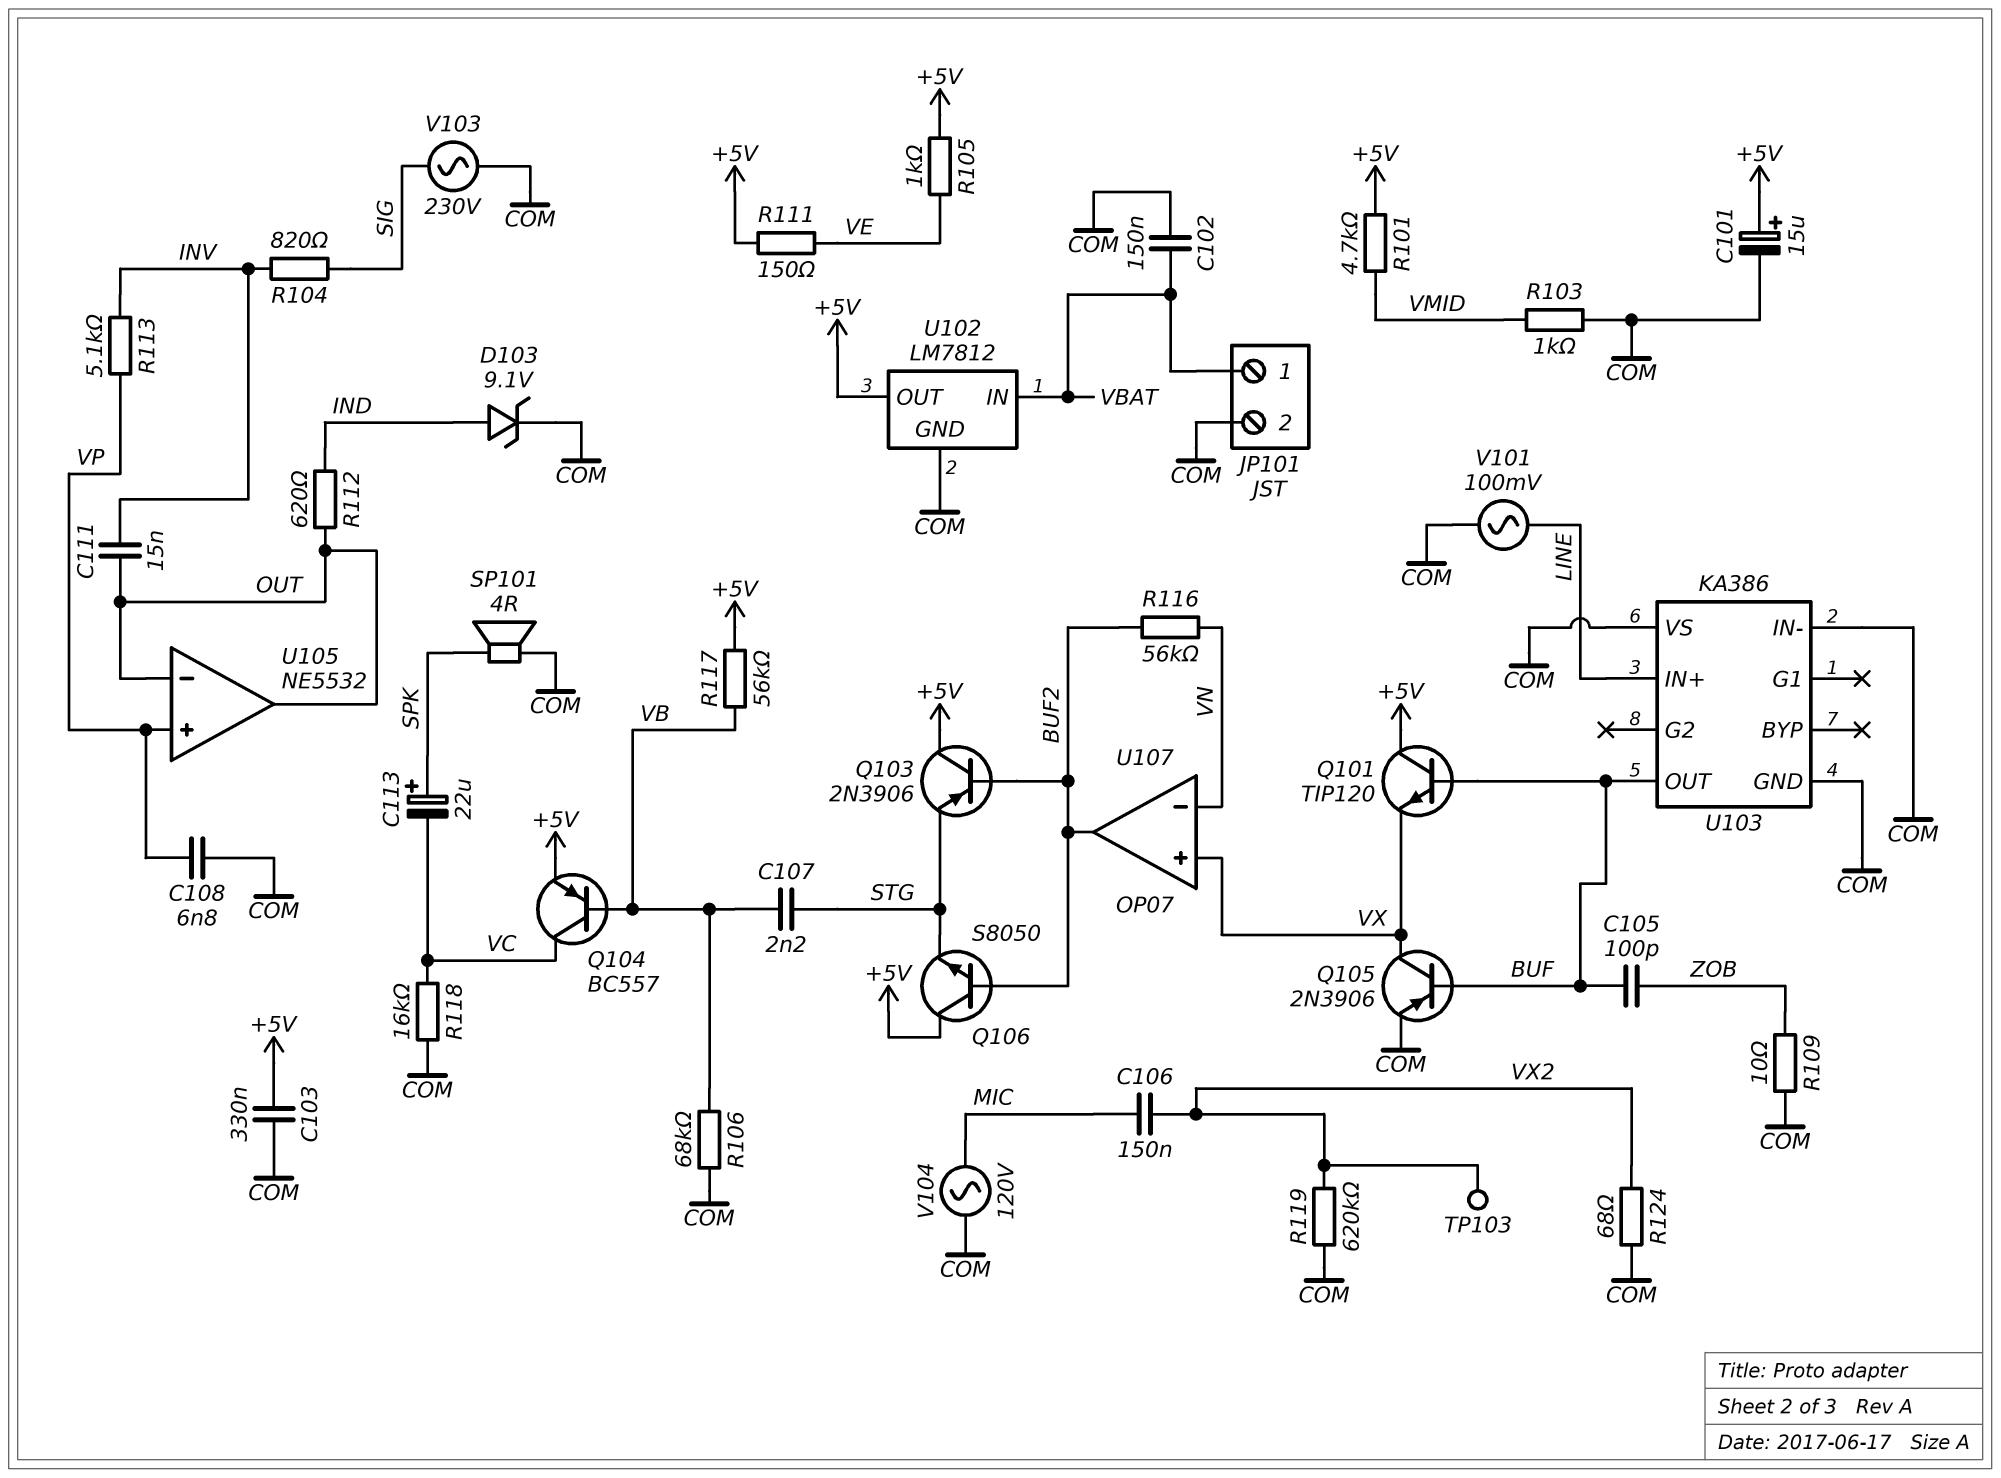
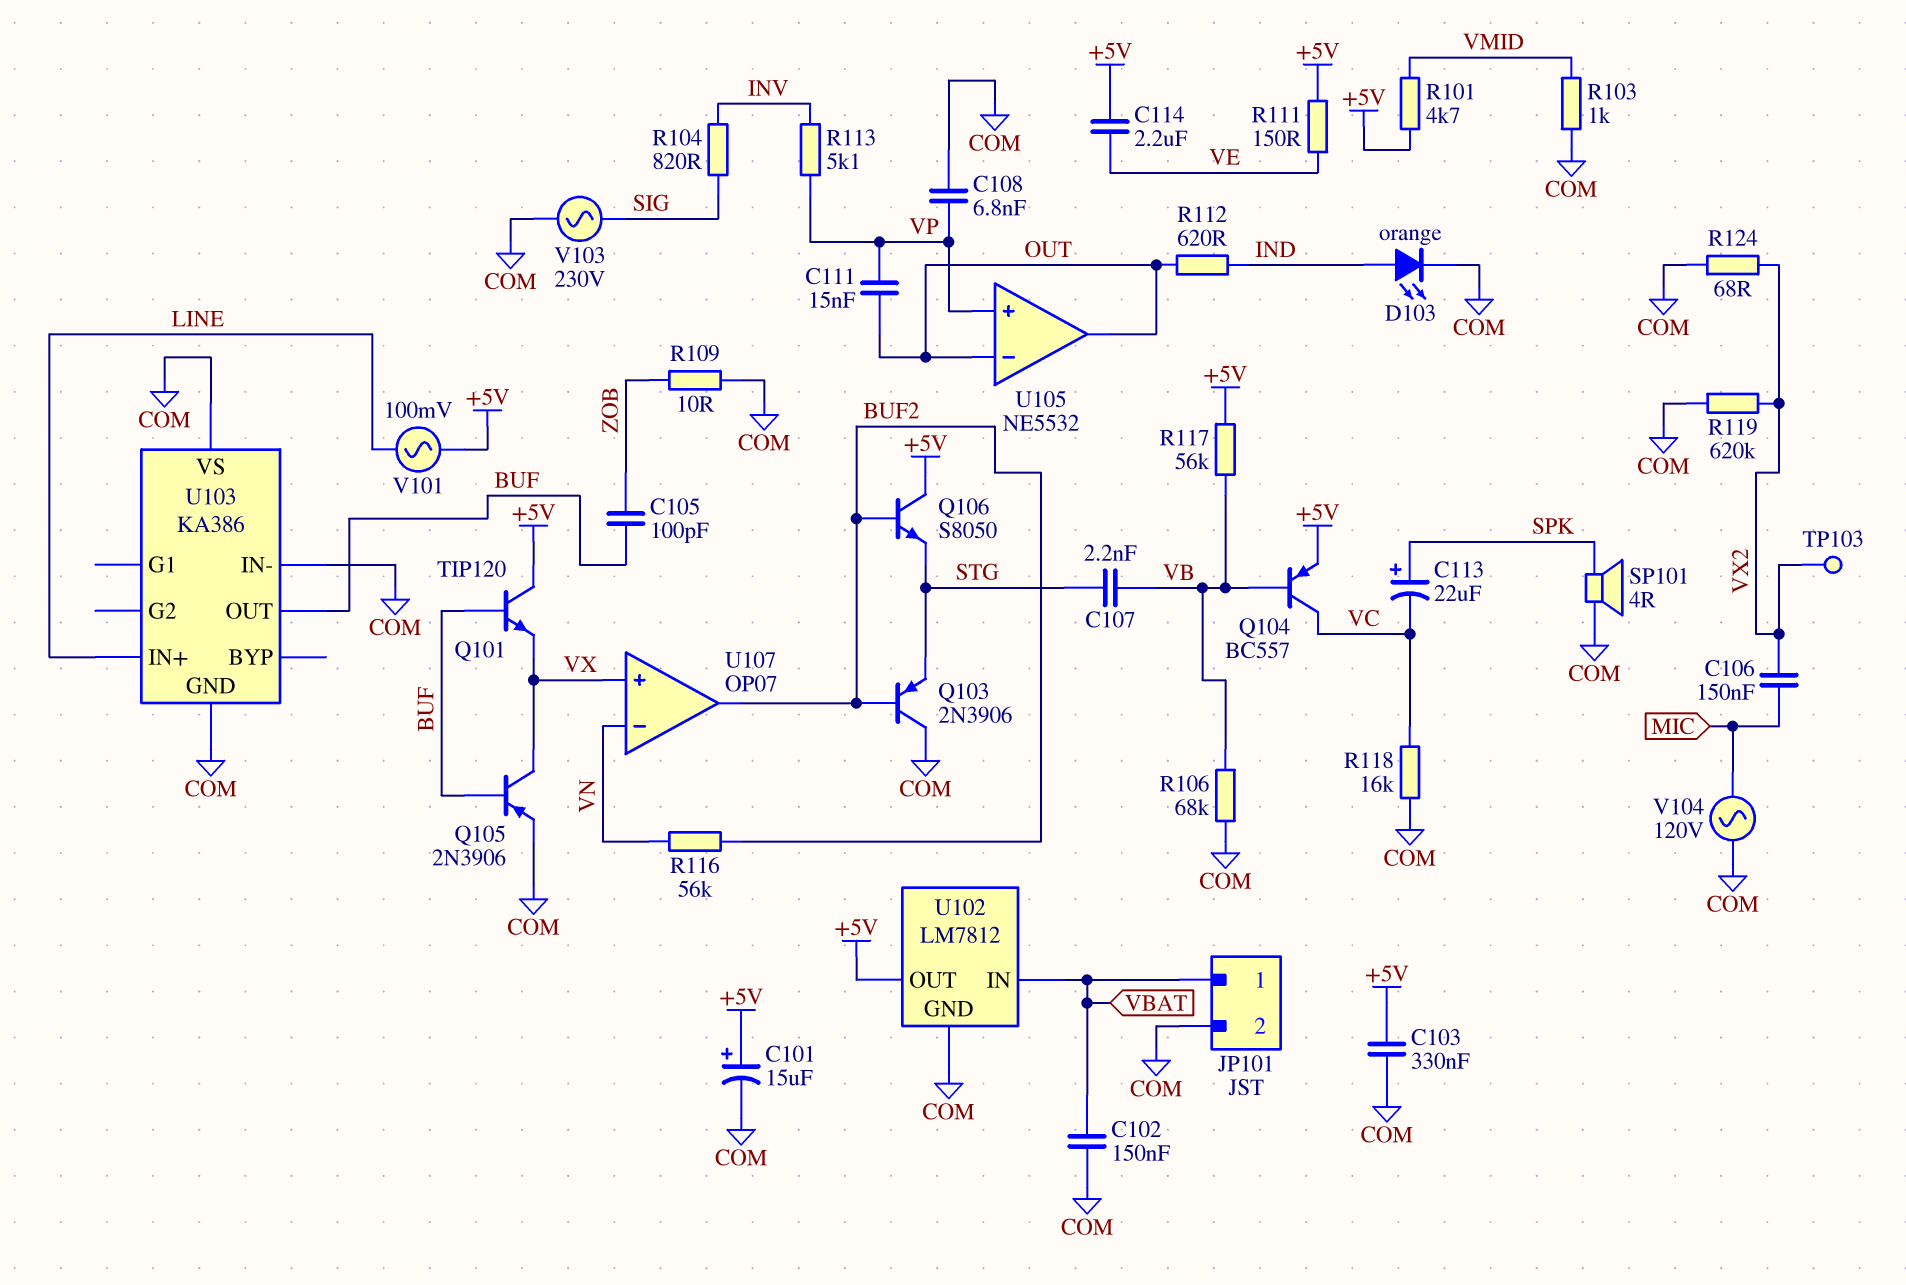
C111: 15nF (INV, OUT) -> 15nF (OUT, VP)
C114: none -> 2.2uF (+5V, VE)
D103: zener 9.1V (A IND, K COM) -> LED orange (A IND, K COM)
Q103: PNP 2N3906 (B BUF2, C +5V, E STG) -> PNP 2N3906 (B BUF2, C COM, E STG)
R105: 1k (+5V, VE) -> none
V101: AC 100mV (COM, LINE) -> AC 100mV (+5V, LINE)

